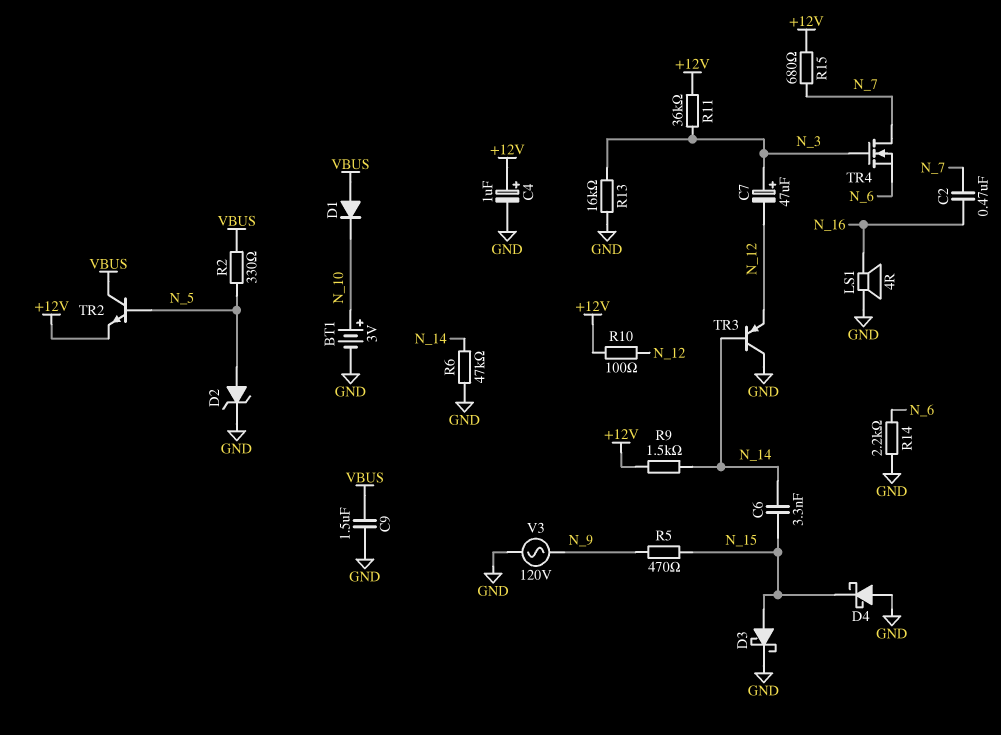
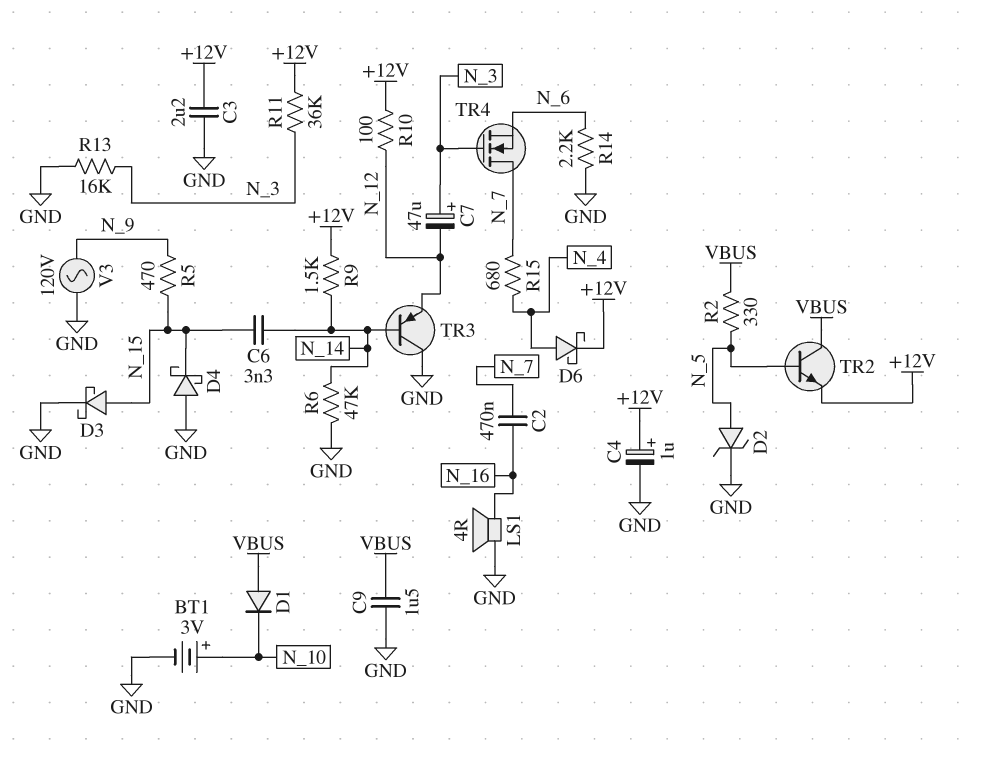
C3: none -> 2.2uF (+12V, GND)
D6: none -> schottky (A N_4, K +12V)
R15: 680 (+12V, N_7) -> 680 (N_4, N_7)

